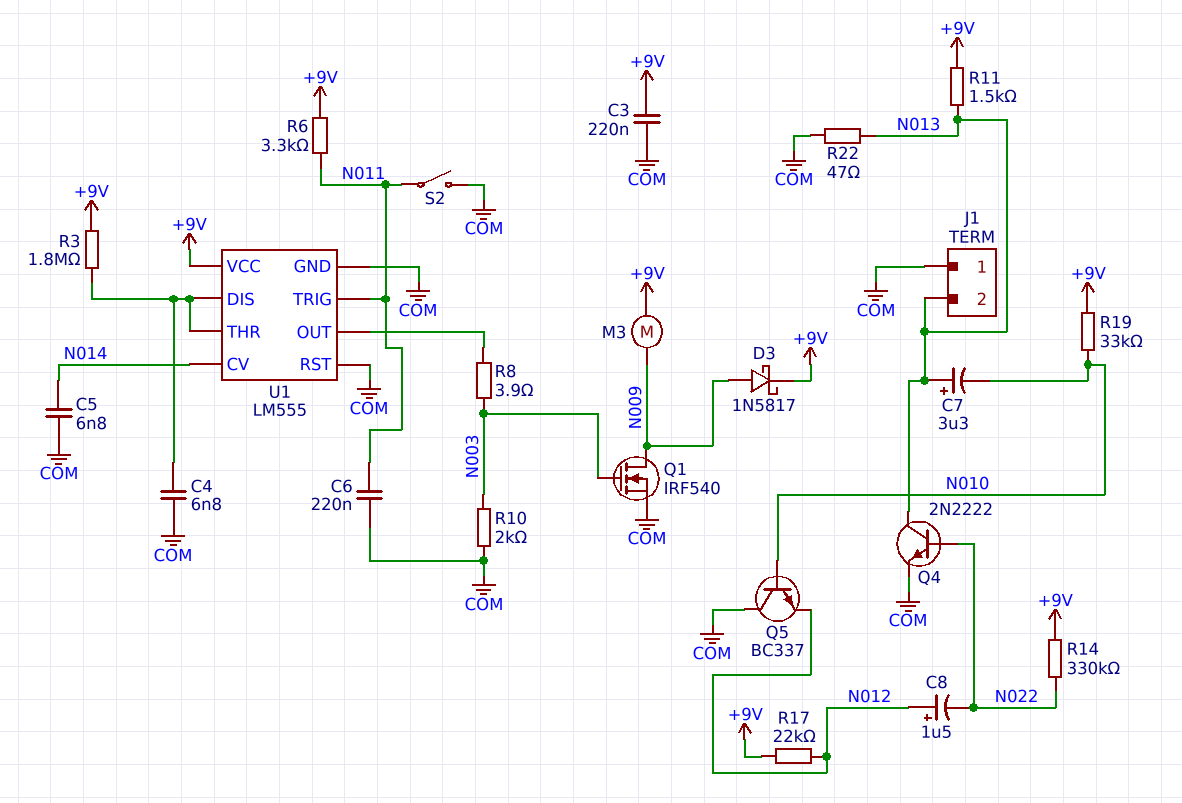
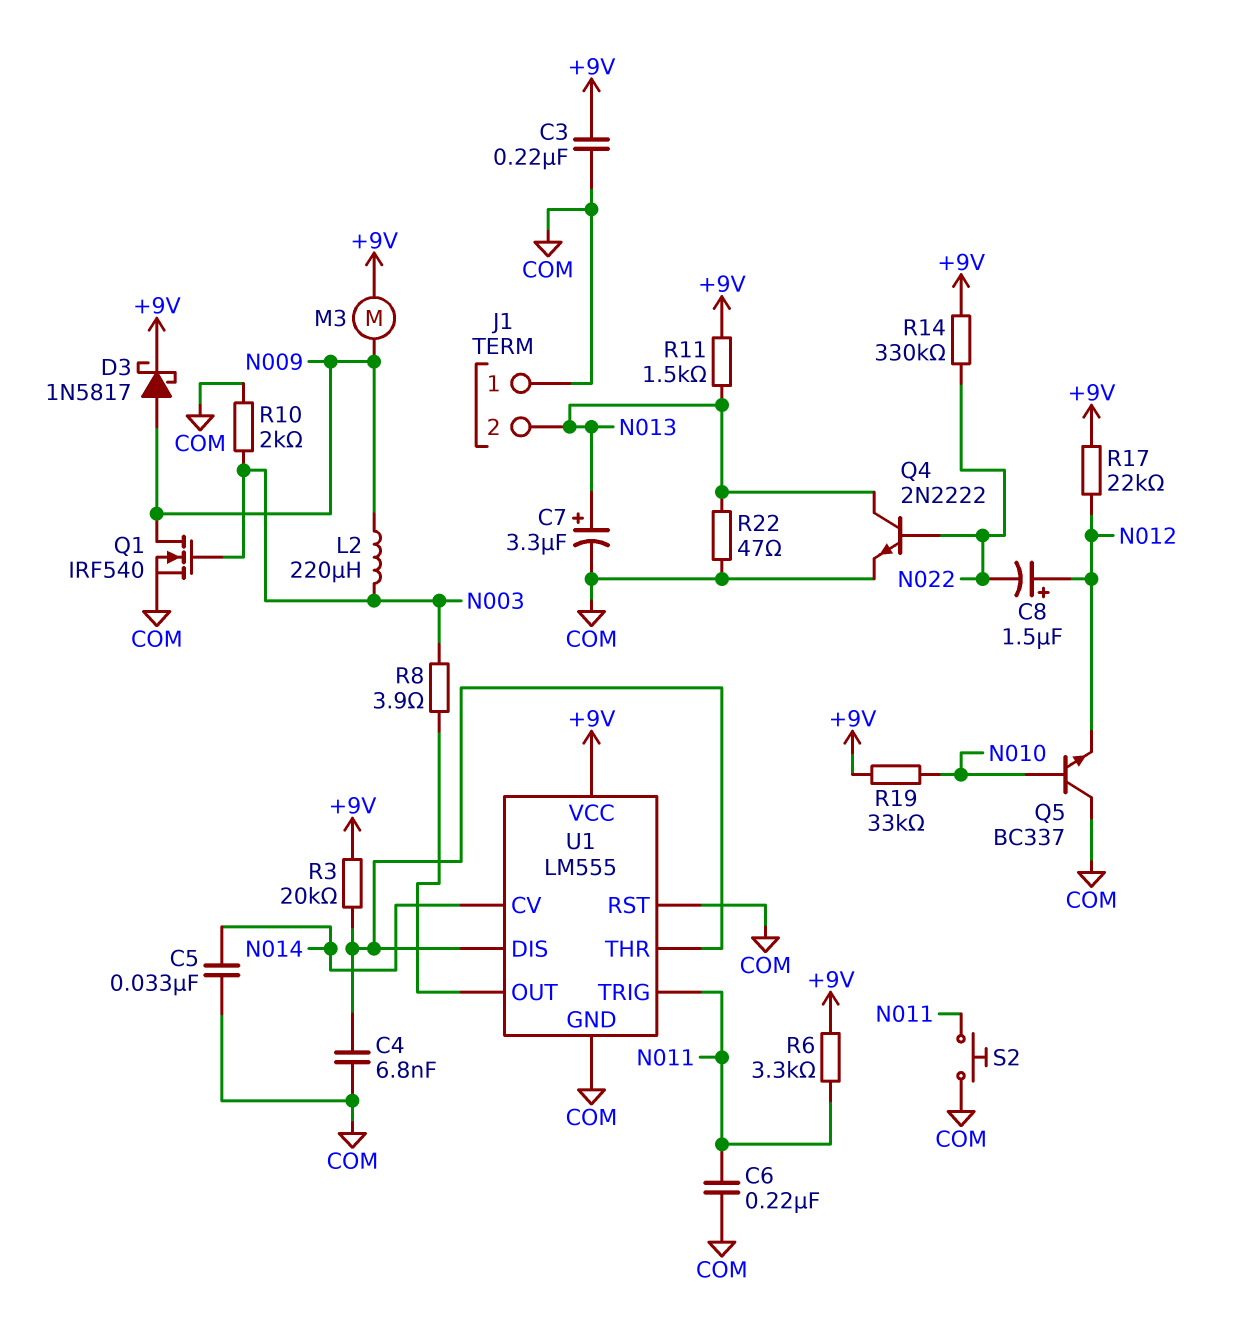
C5: 6.8nF (COM, N014) -> 33nF (COM, N014)
C7: 3.3uF (plus N013, minus N010) -> 3.3uF (plus N013, minus COM)
L2: none -> 220uH (N003, N009)
R3: 1.8M (+9V, U1/DIS) -> 20k (+9V, U1/DIS)
S2: switch (COM, N011) -> button (COM, N011)

